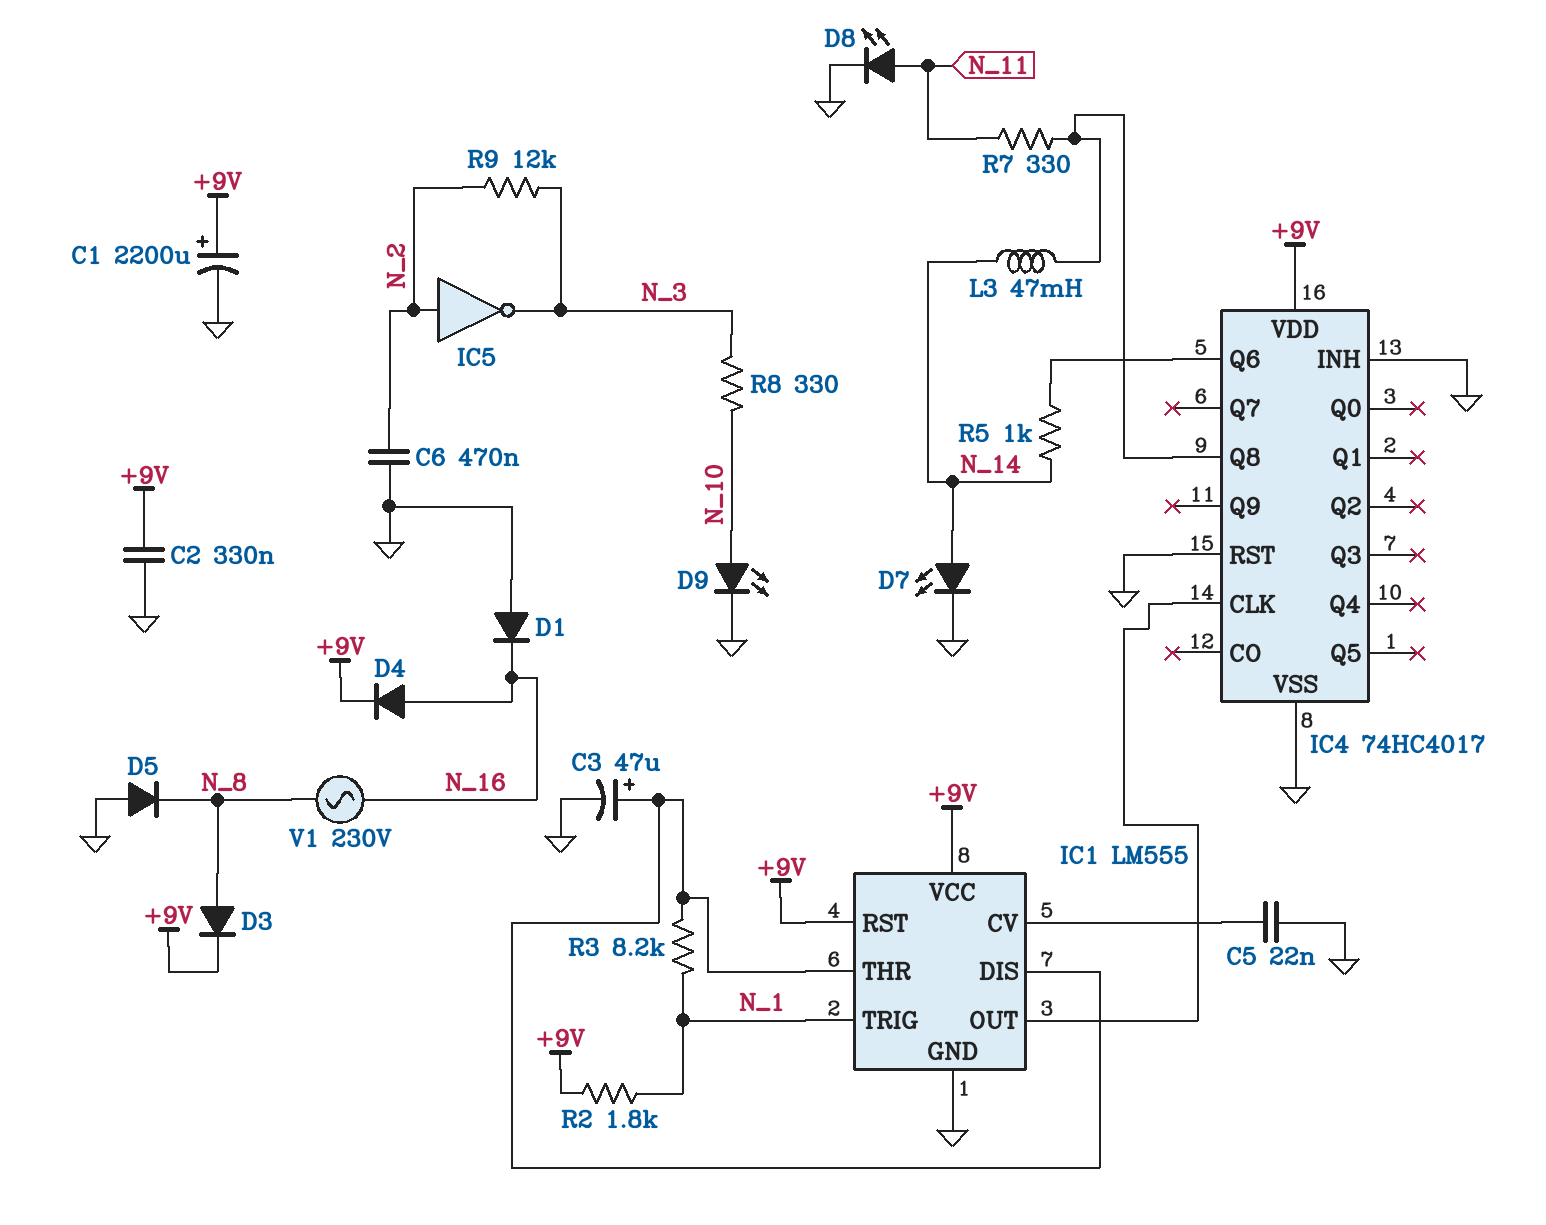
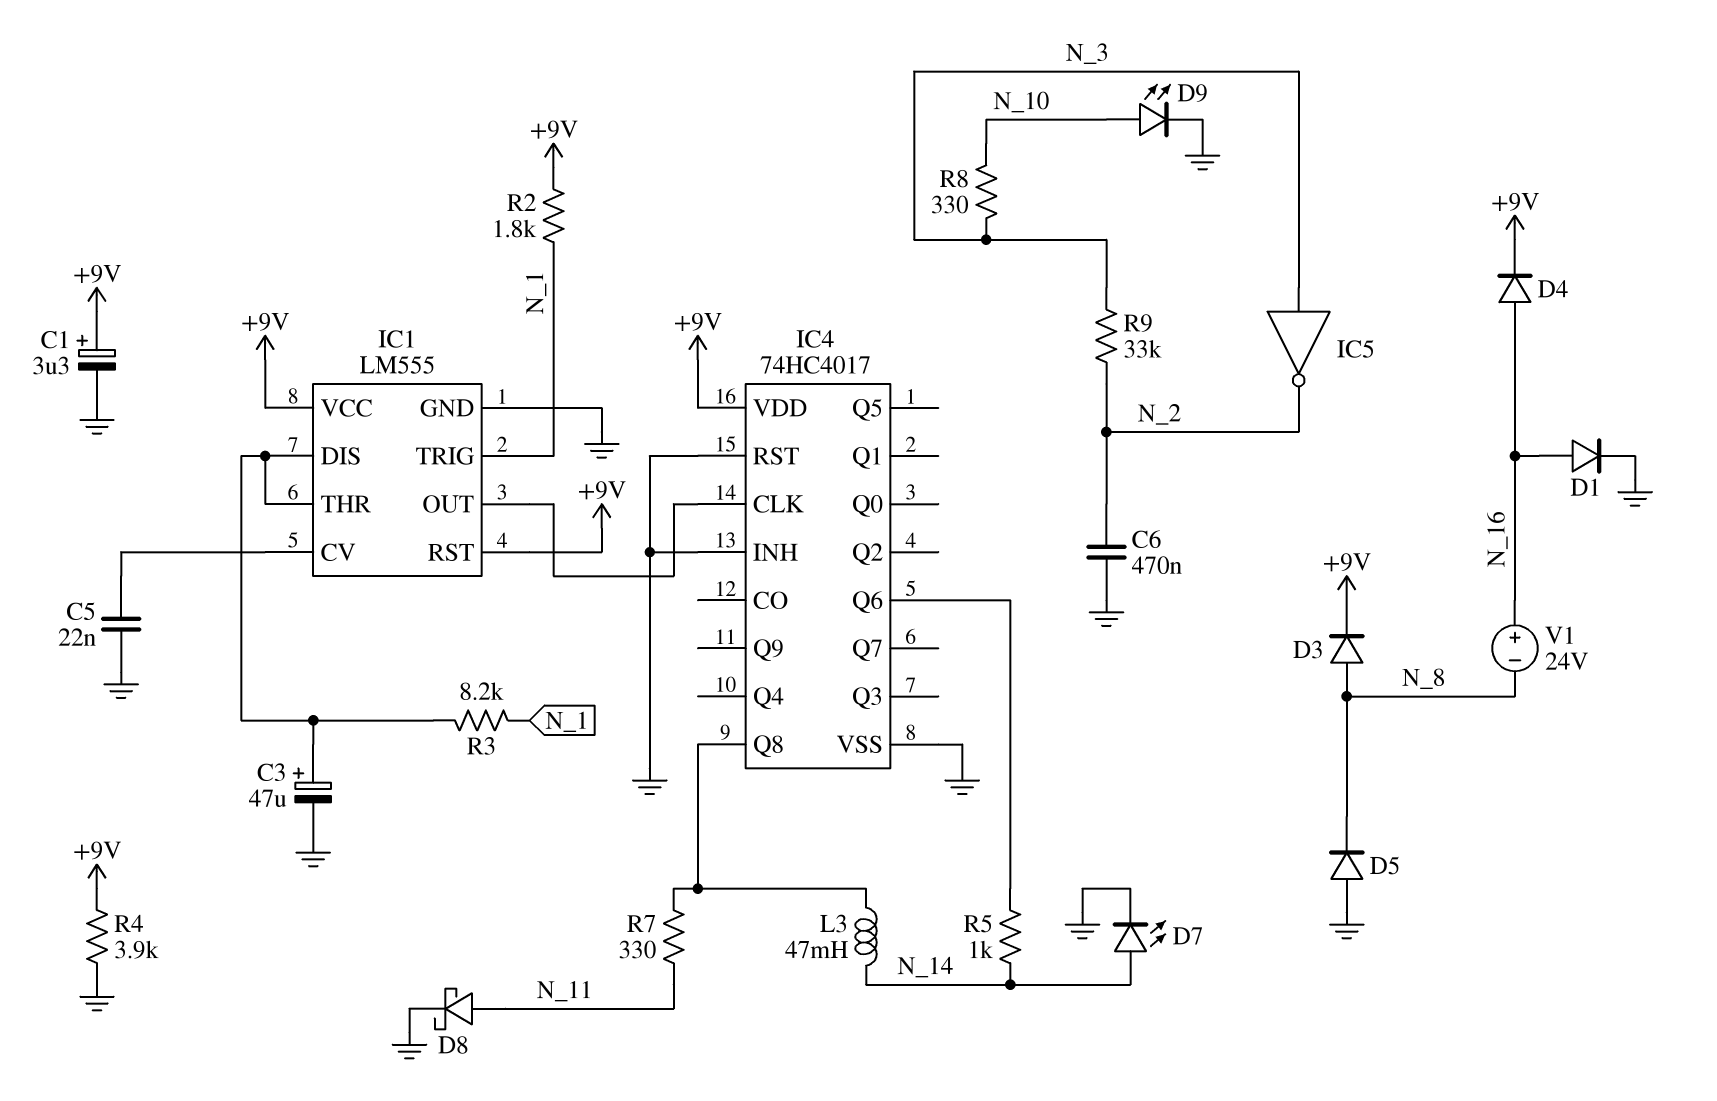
C1: 2200uF (plus +9V, minus GND) -> 3.3uF (plus +9V, minus GND)
C2: 330nF (+9V, GND) -> none
D1: diode (A GND, K N_16) -> diode (A N_16, K GND)
D8: LED (A N_11, K GND) -> schottky (A N_11, K GND)
IC5: NOT (in N_2, out N_3) -> NOT (in N_3, out N_2)
R4: none -> 3.9k (+9V, GND)
R9: 12k (N_2, N_3) -> 33k (N_2, N_3)
V1: AC 230V (N_8, N_16) -> 24V (plus N_16, minus N_8)

